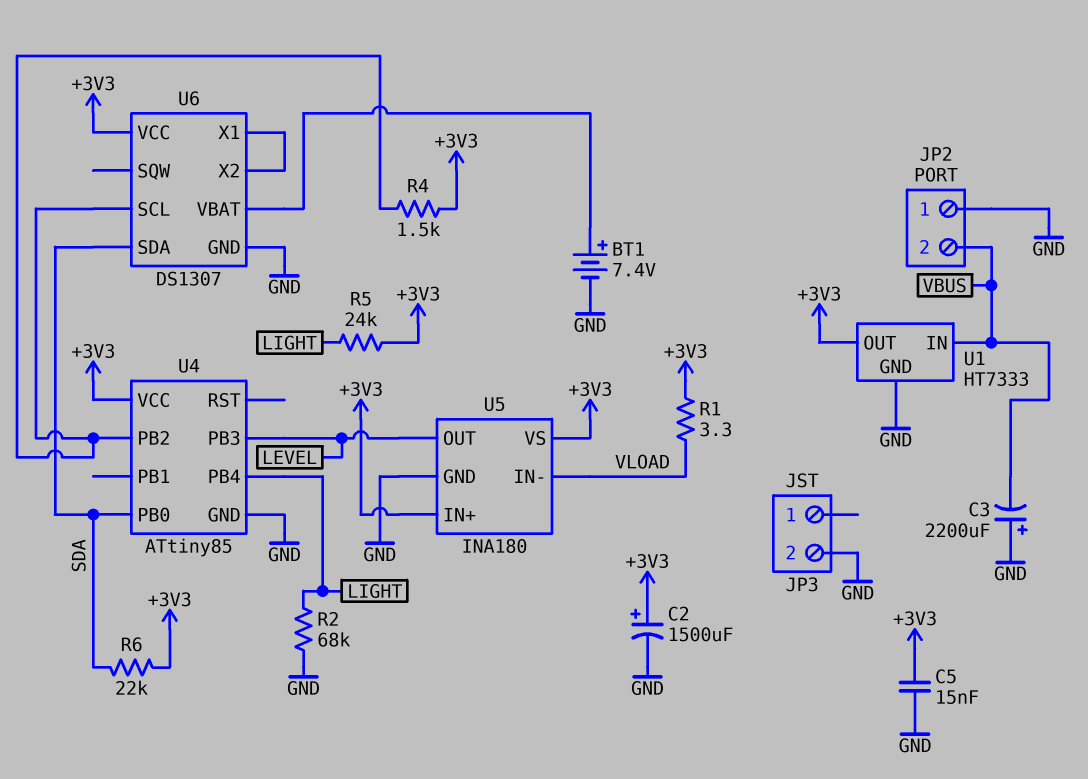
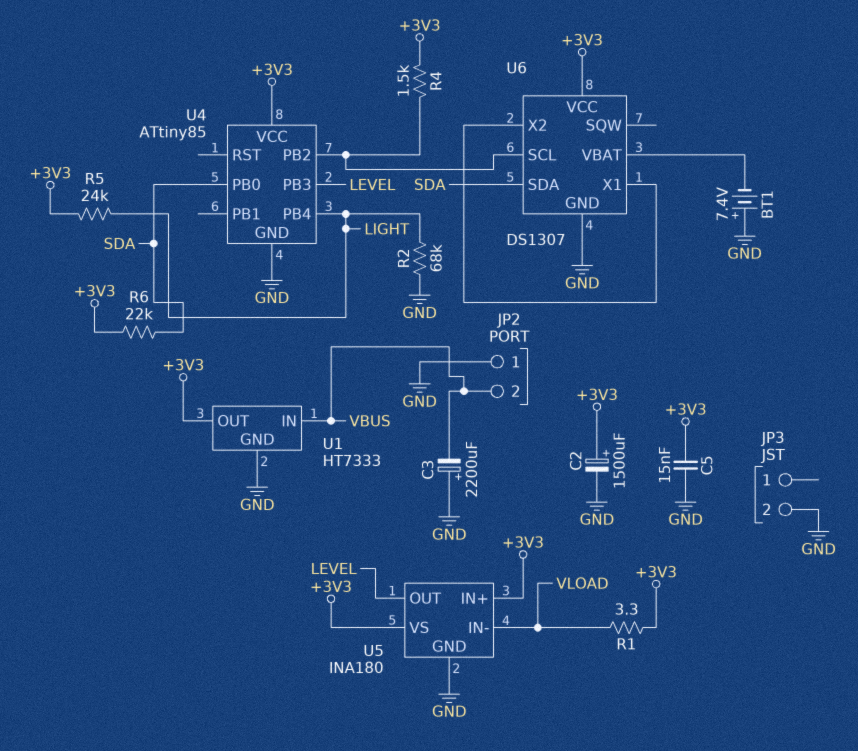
BT1: 7.4V (plus U6/VBAT, minus GND) -> 7.4V (plus GND, minus U6/VBAT)

